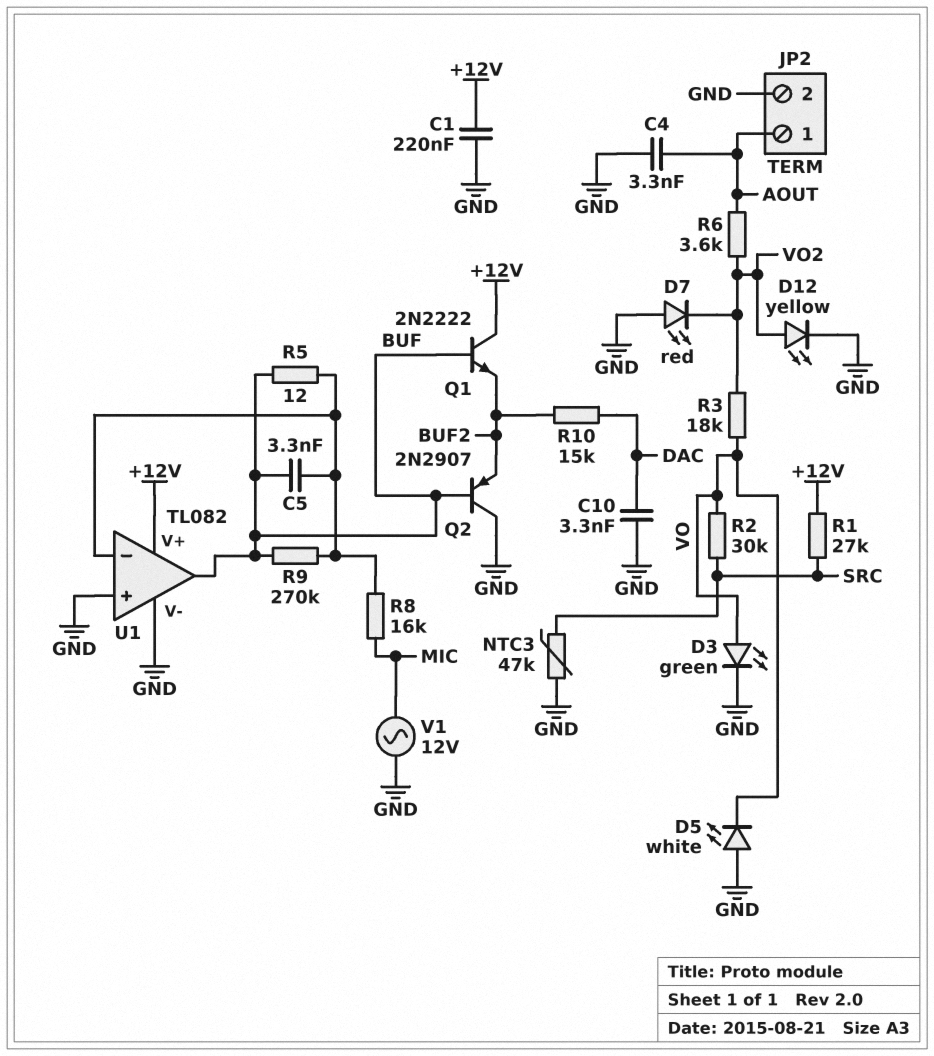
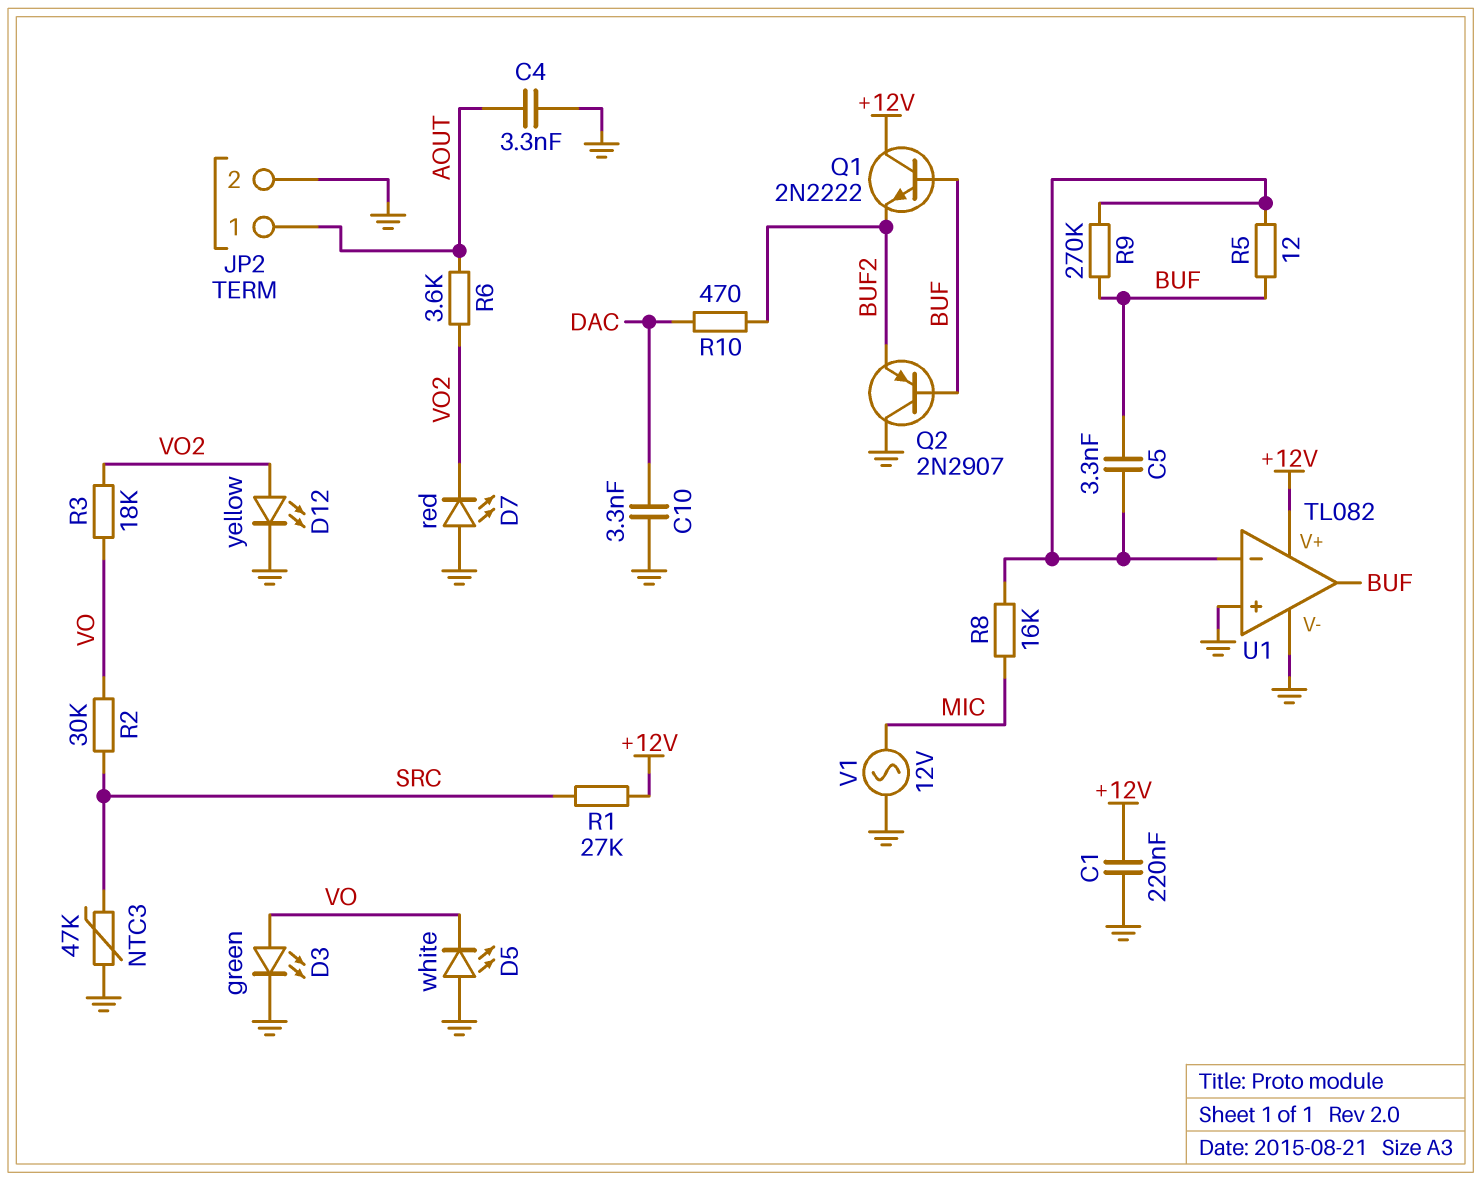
R10: 15k (BUF2, DAC) -> 470 (BUF2, DAC)

